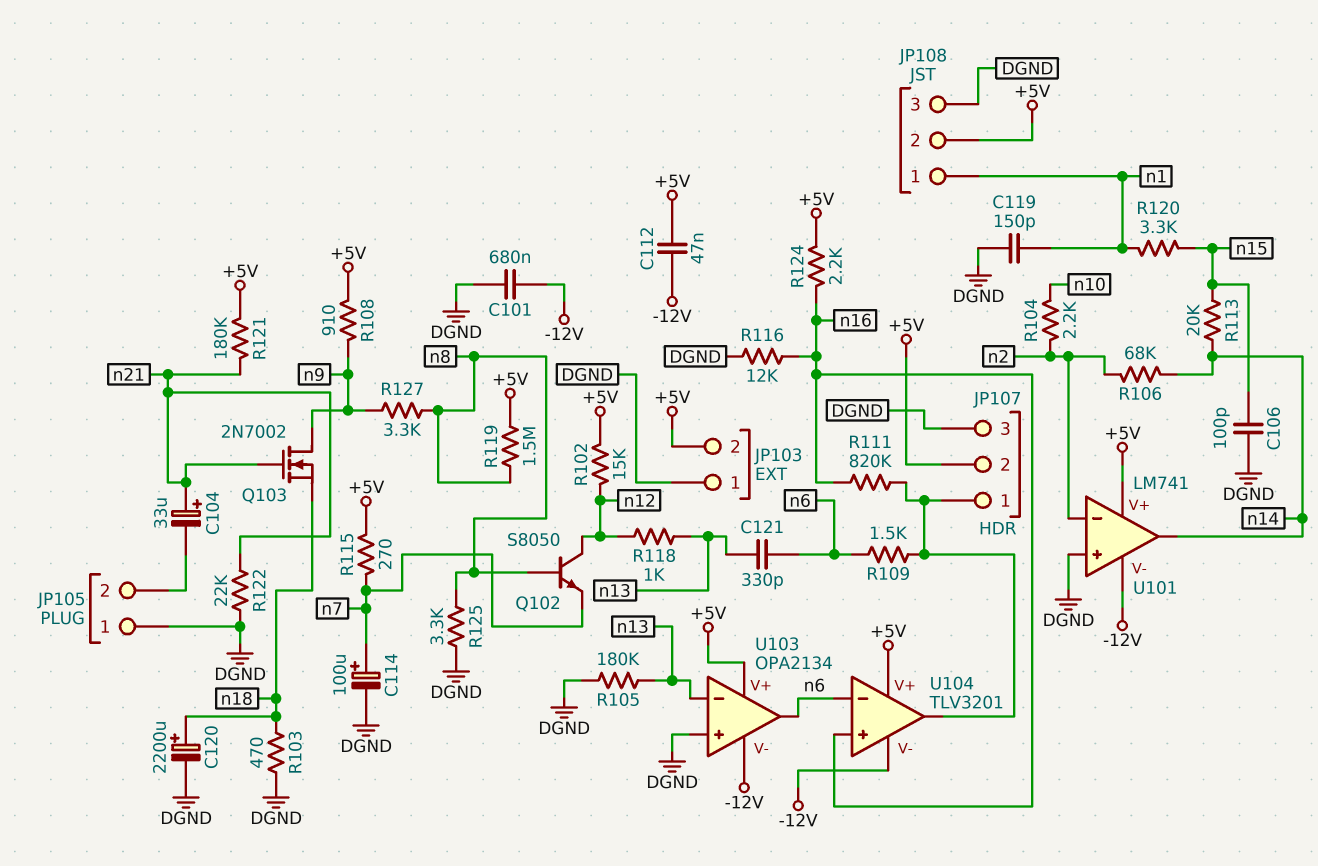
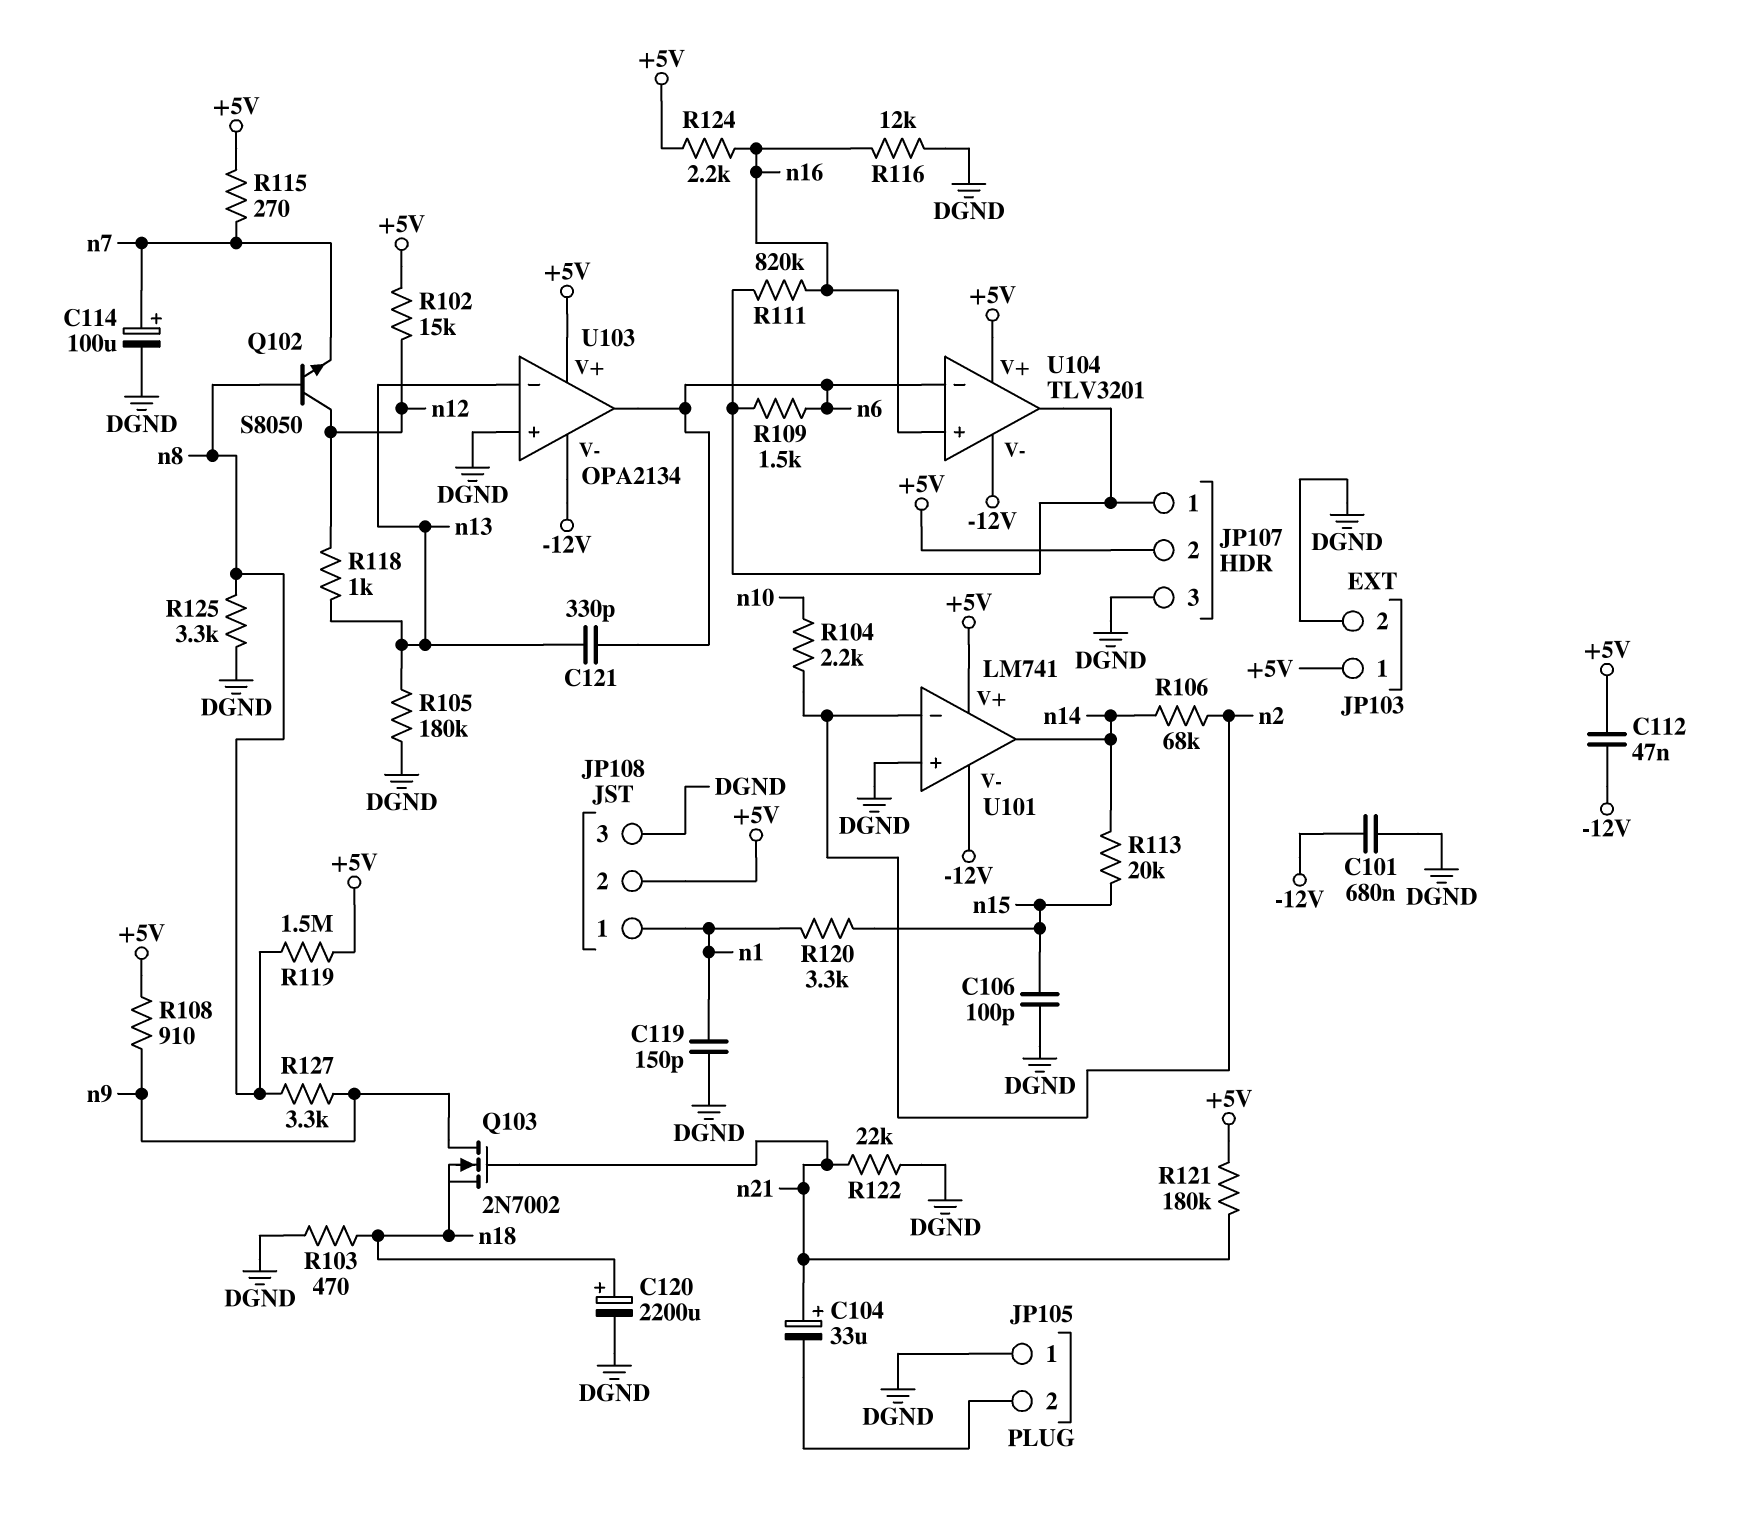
JP103 pin 1: DGND -> +5V
JP103 pin 2: +5V -> DGND

